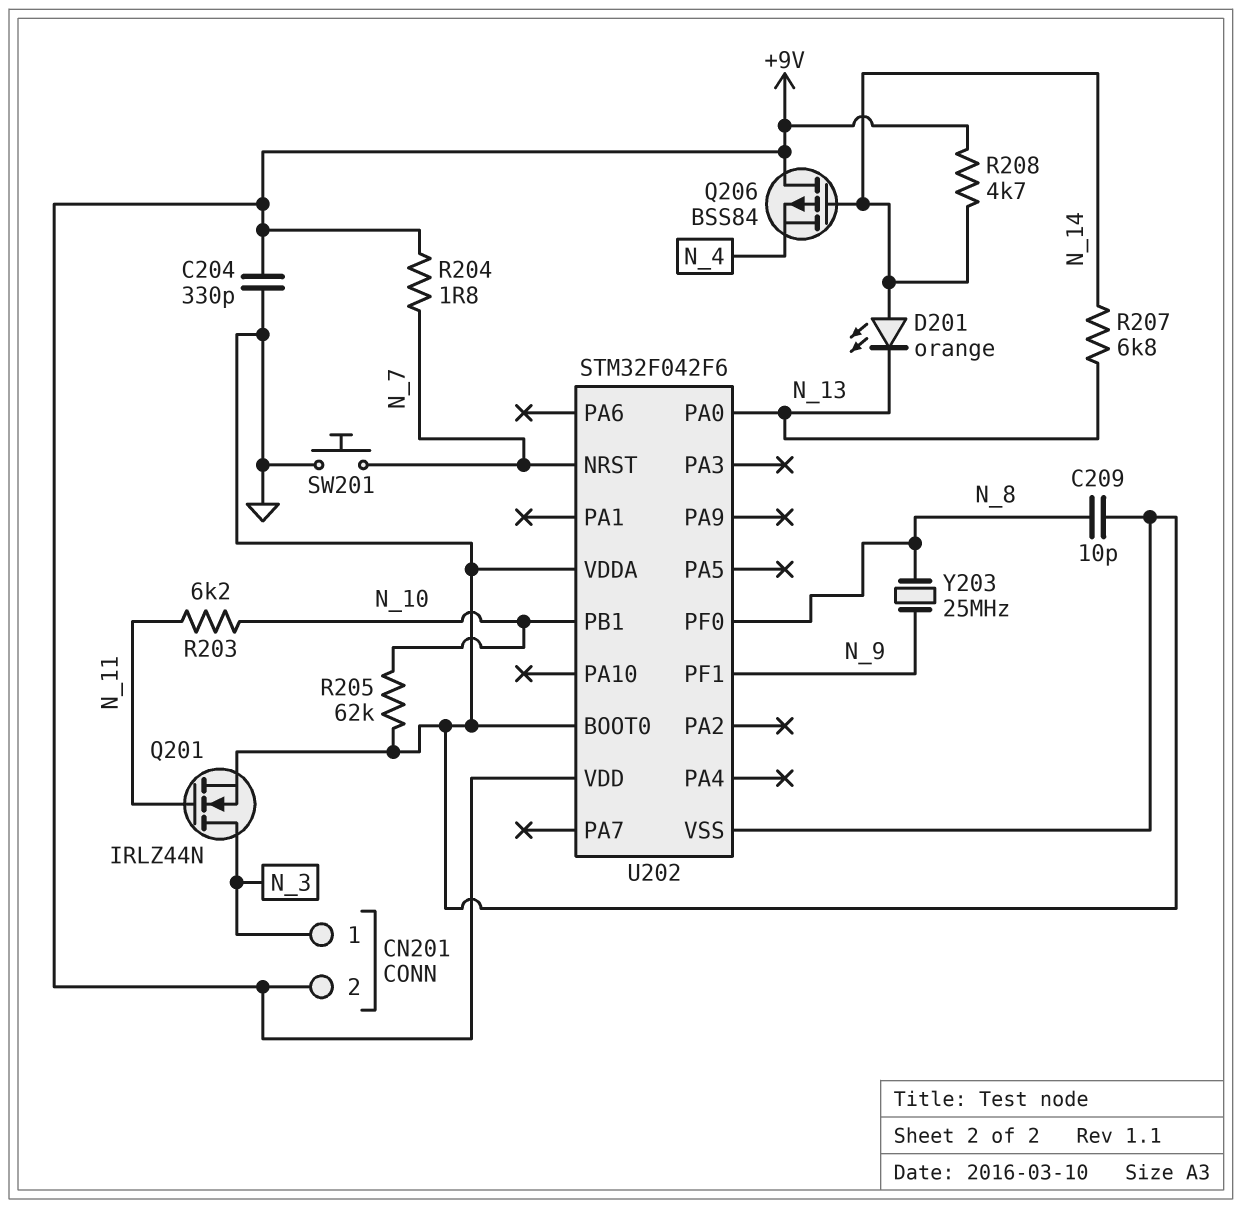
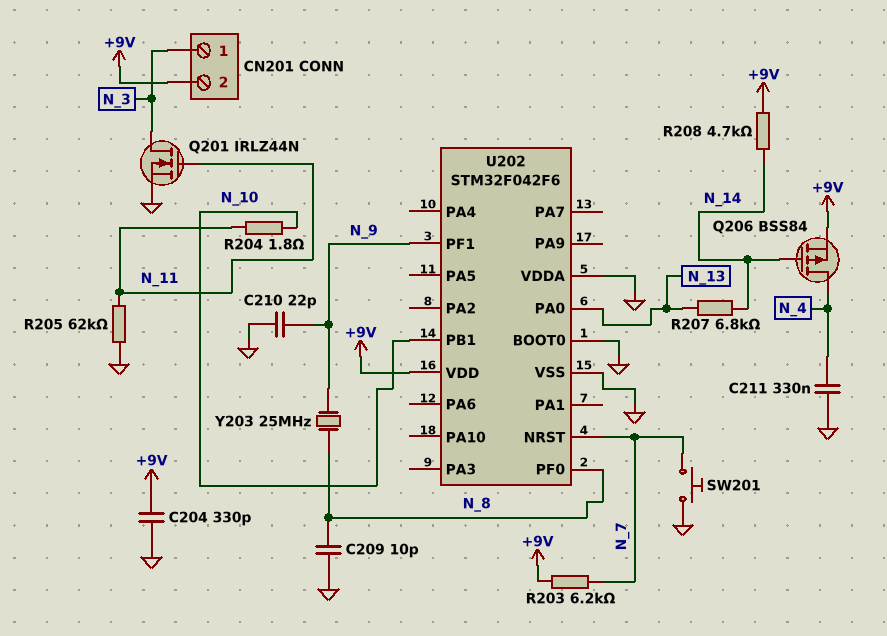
C210: none -> 22pF (GND, N_9)
C211: none -> 330nF (GND, N_4)
D201: LED orange (A N_14, K N_13) -> none
Q206: PMOS BSS84 (G N_14, D +9V, S N_4) -> PMOS BSS84 (G N_14, D N_4, S +9V)
R203: 6.2k (N_10, N_11) -> 6.2k (+9V, N_7)
R204: 1.8 (+9V, N_7) -> 1.8 (N_10, N_11)
R205: 62k (GND, N_10) -> 62k (GND, N_11)

